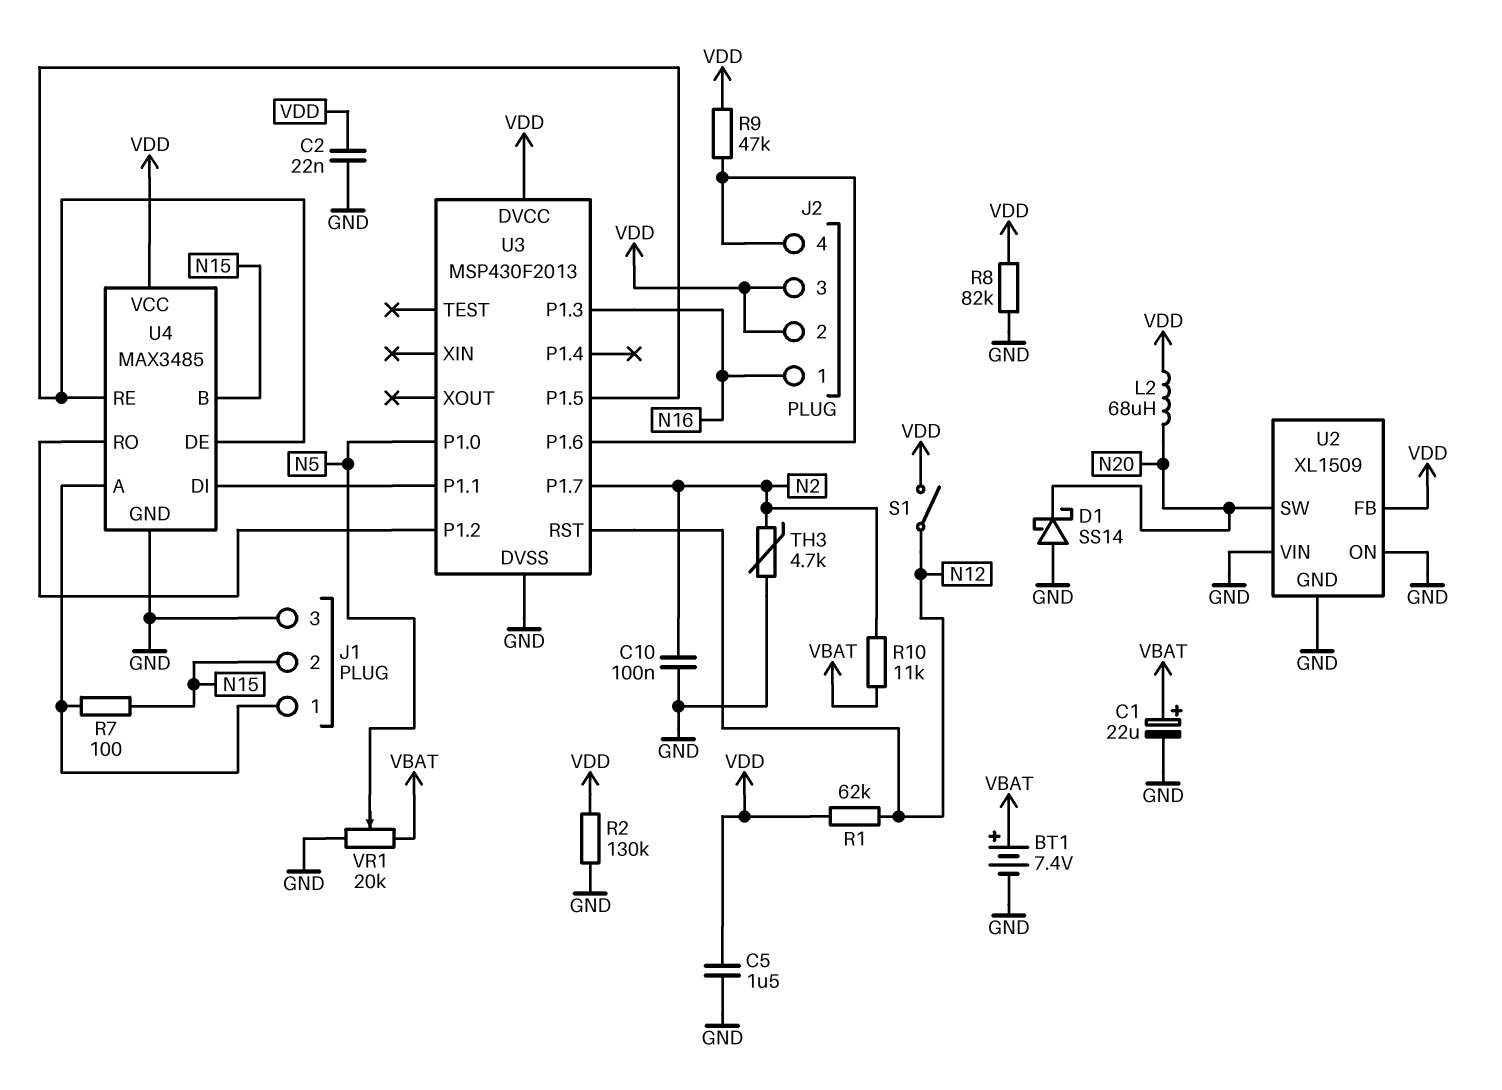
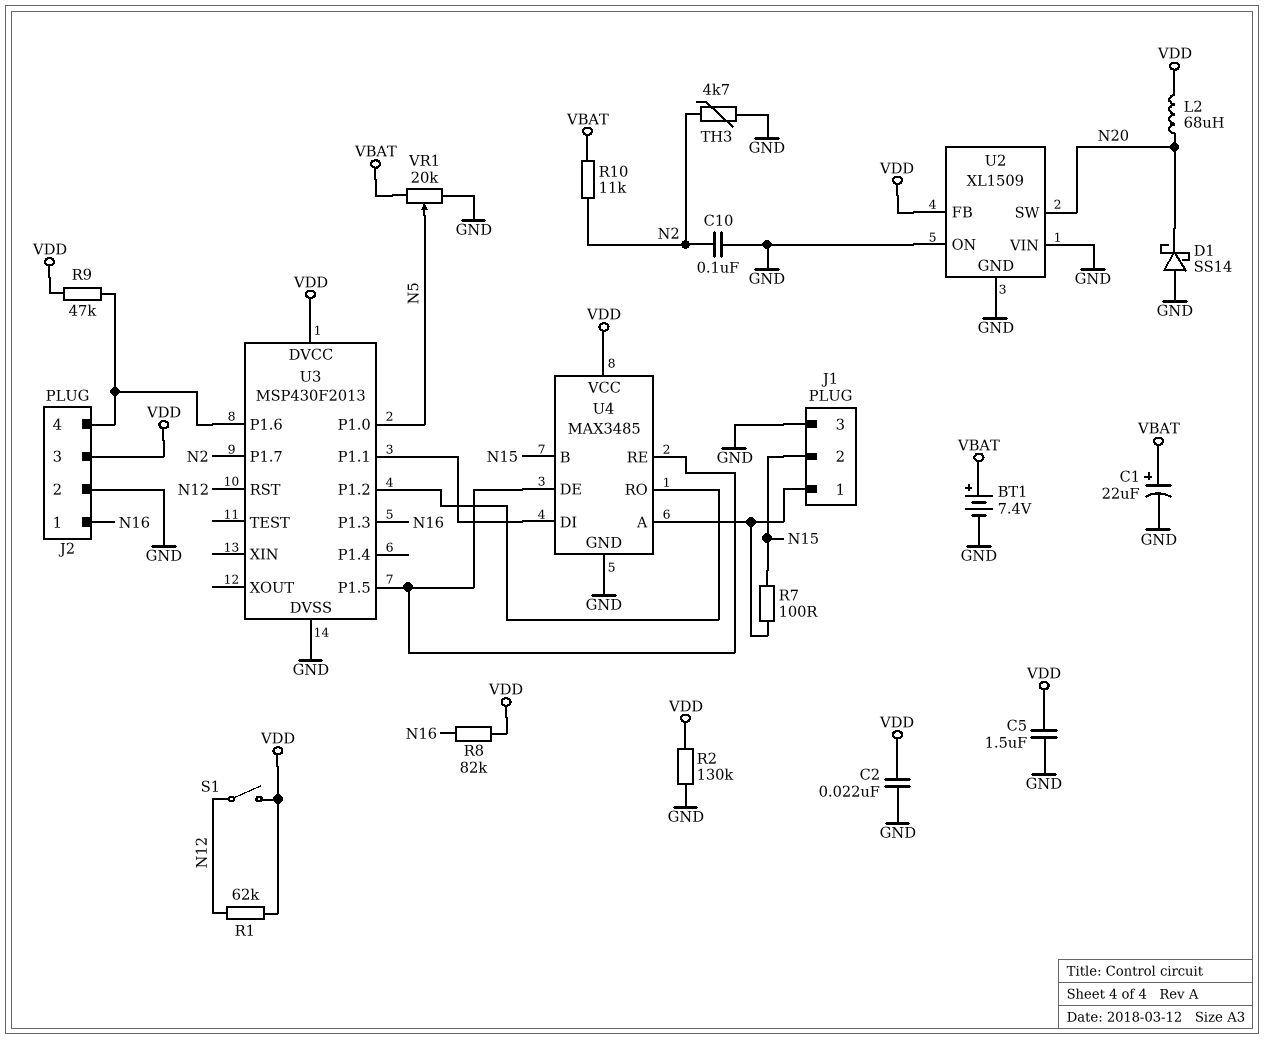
J2 pin 2: VDD -> GND
R8: 82k (GND, VDD) -> 82k (N16, VDD)

